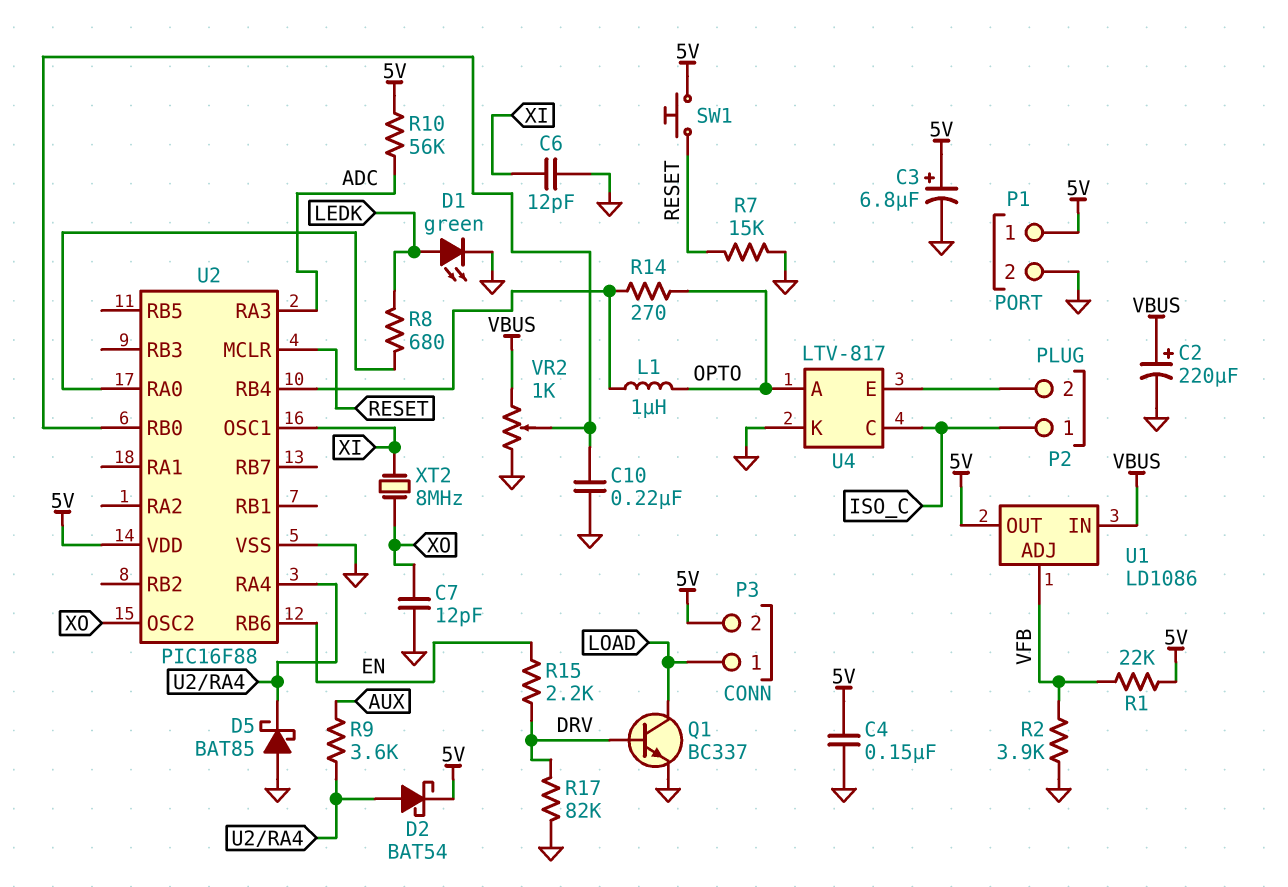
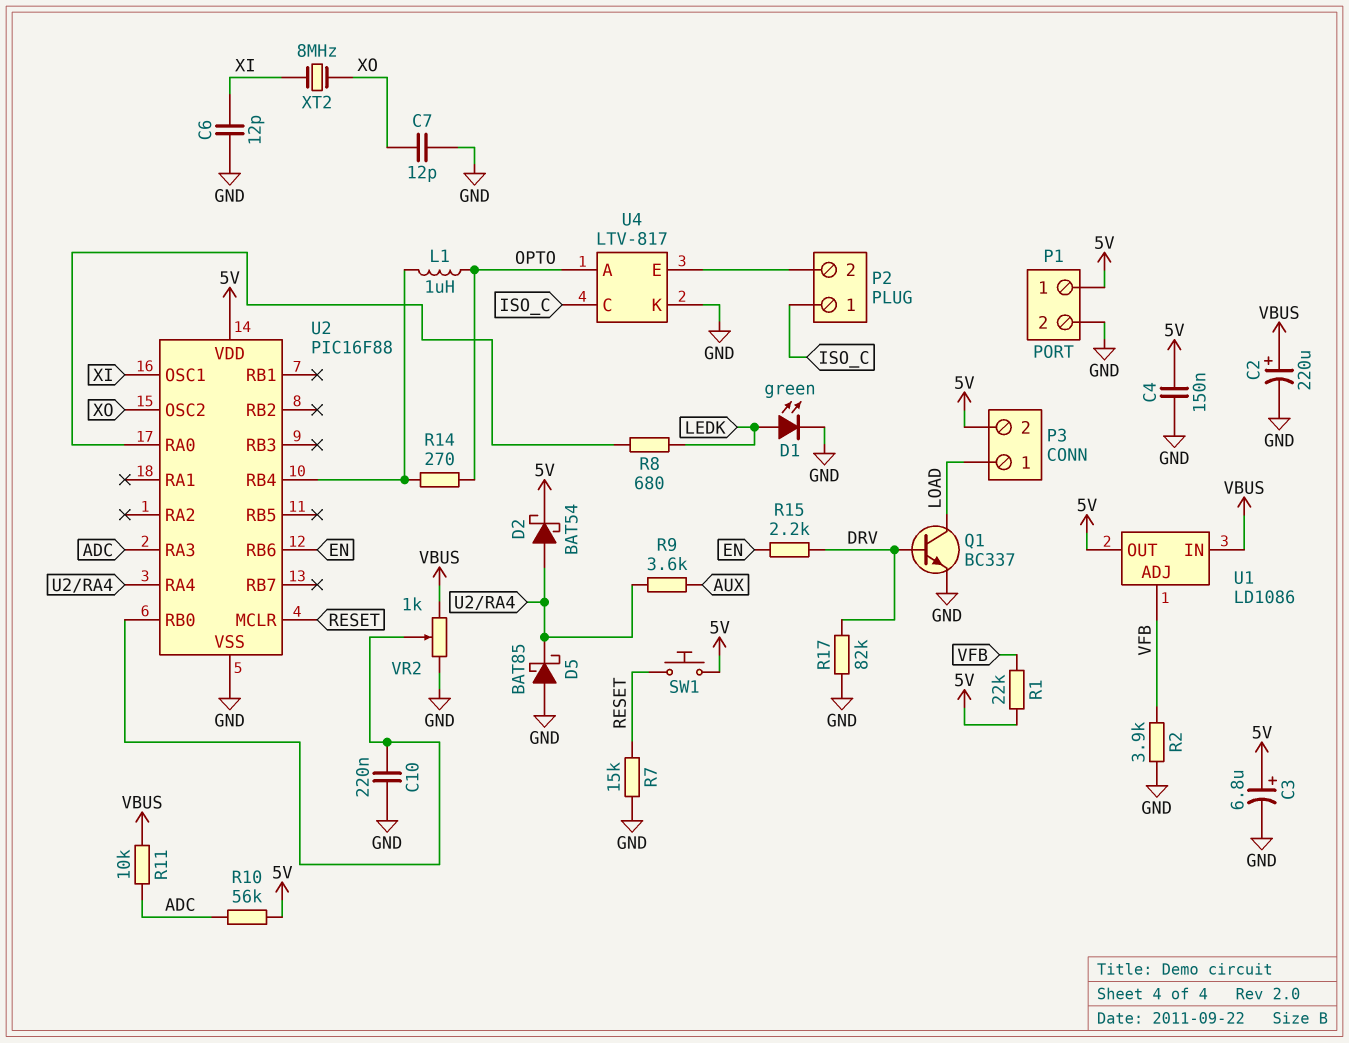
R11: none -> 10k (ADC, VBUS)

